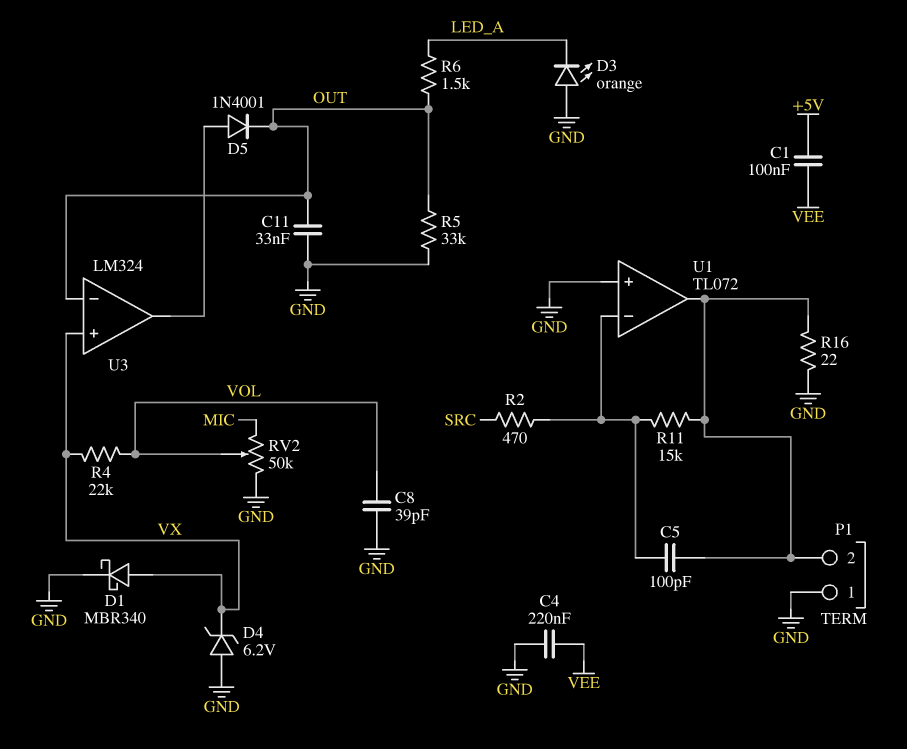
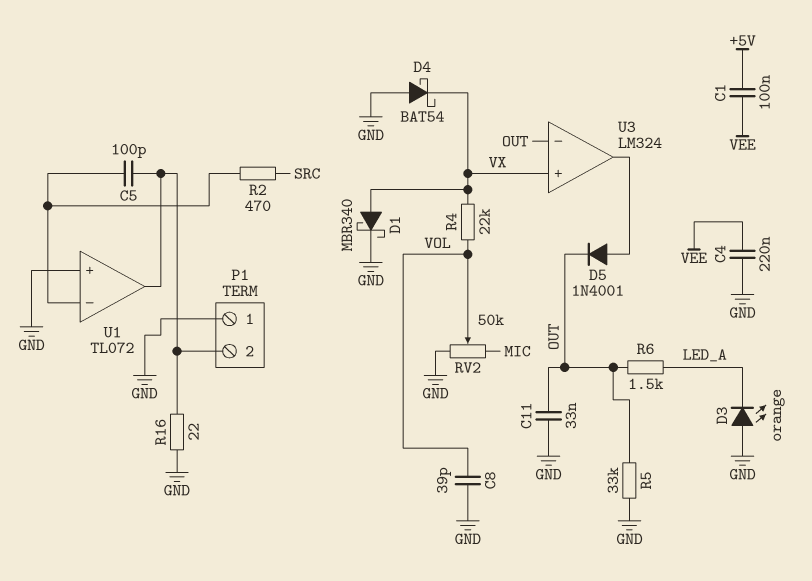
D4: zener 6.2V (A GND, K VX) -> schottky BAT54 (A GND, K VX)
R11: 15k (P1/2, U1/in-) -> none

